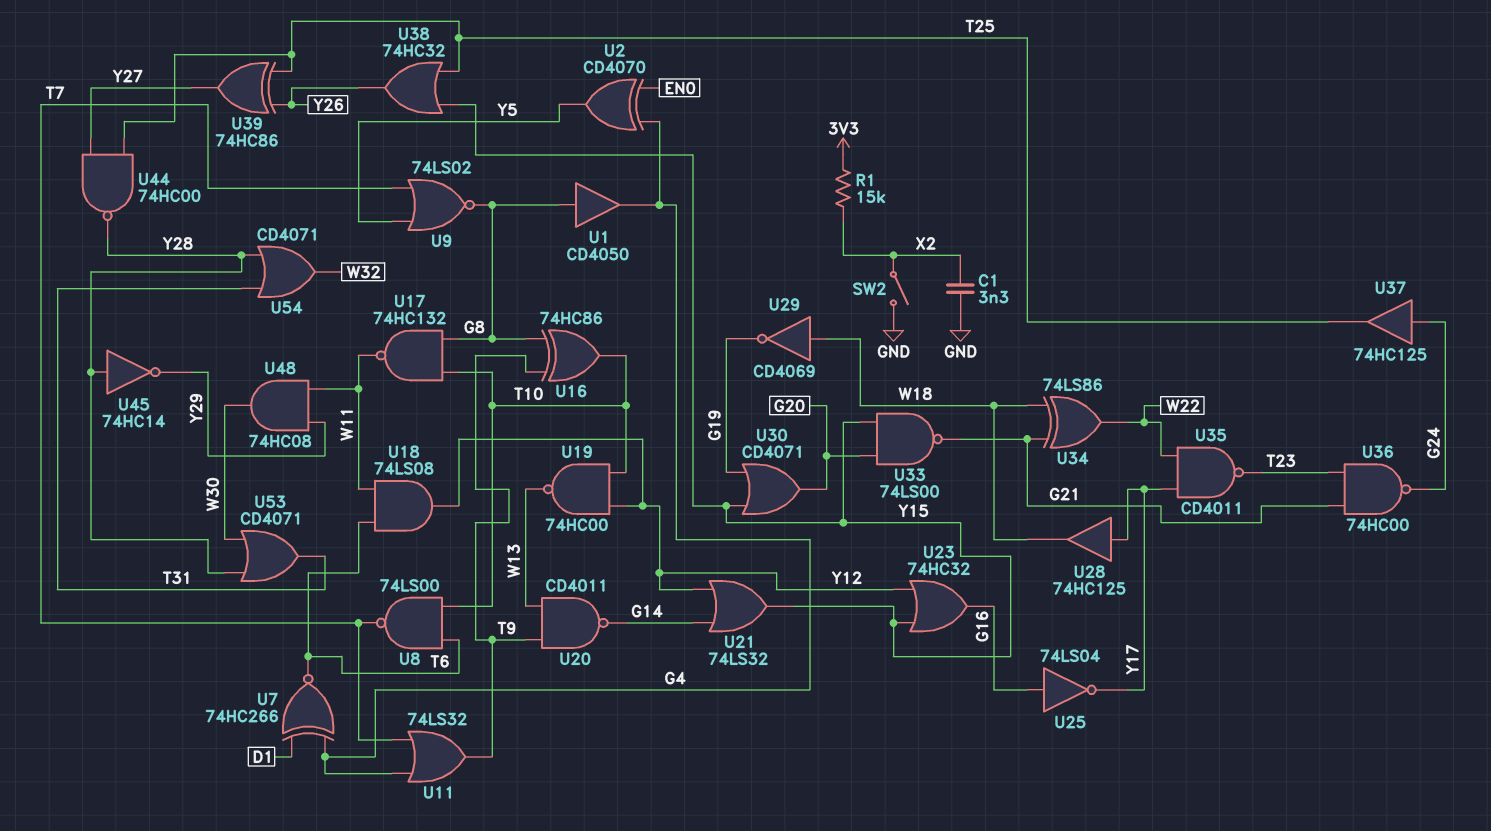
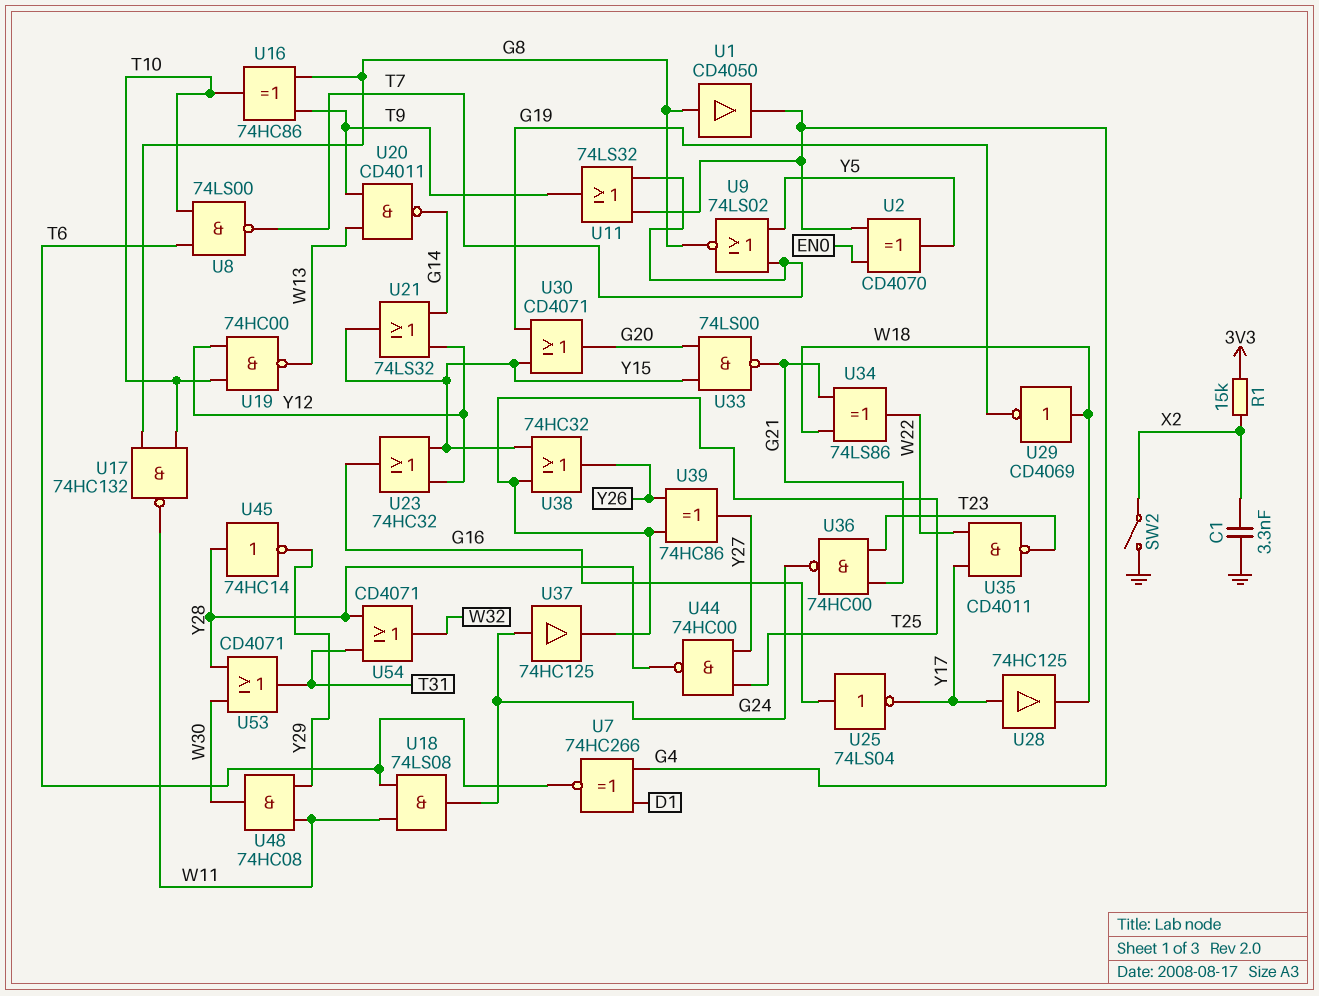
U18: AND 74LS08 (in T6, in W11, out Y12) -> AND 74LS08 (in T6, in W11, out G24)

